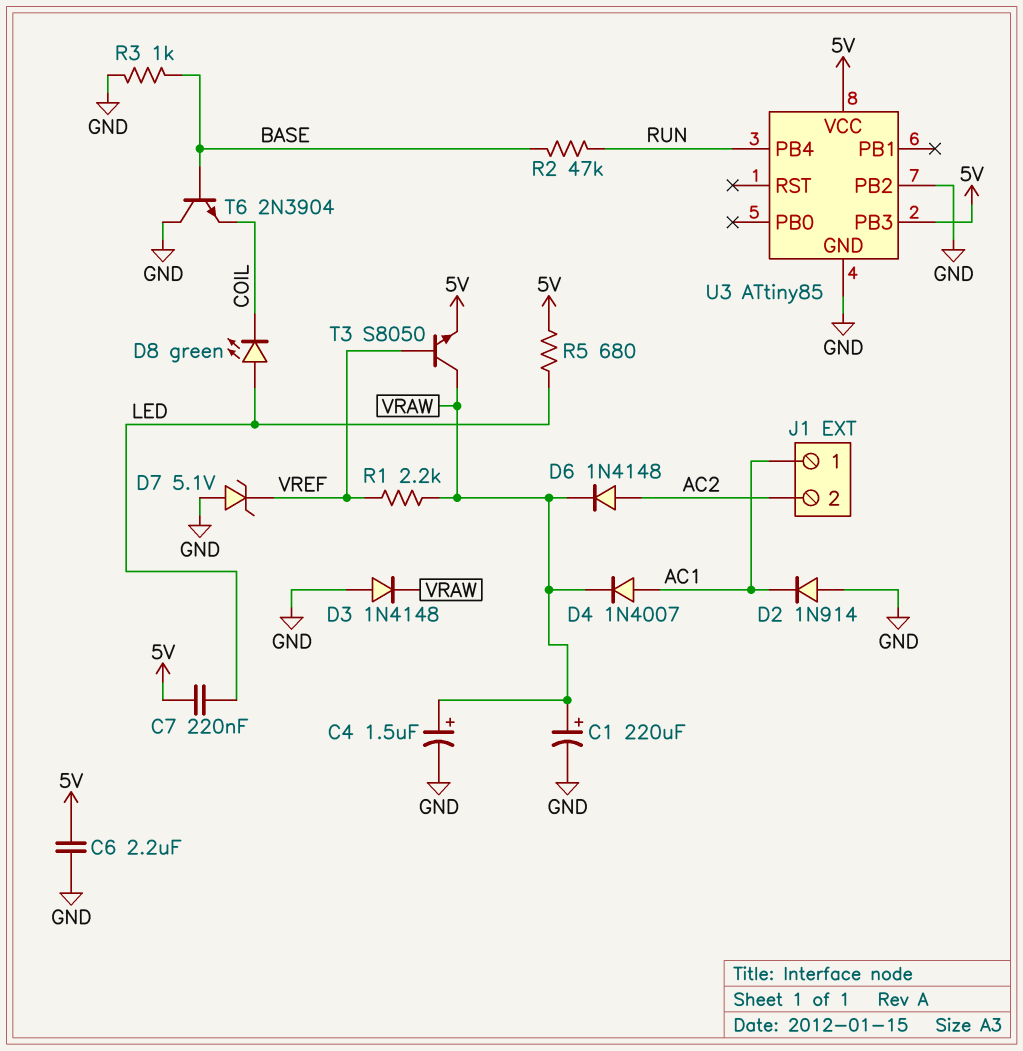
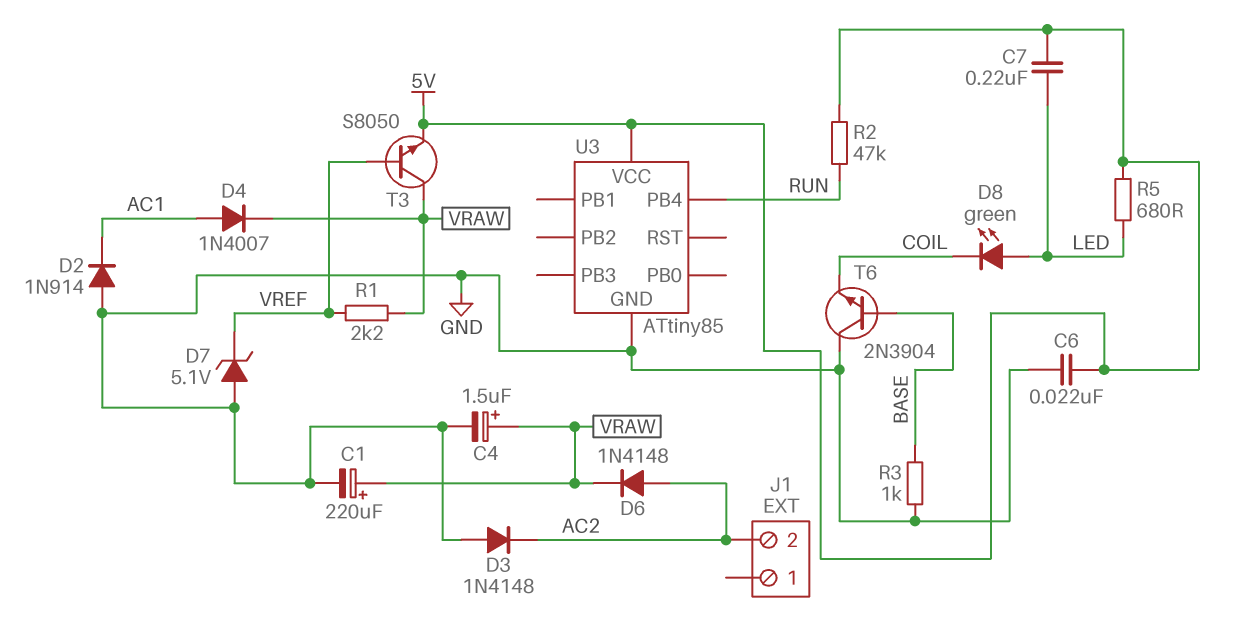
C6: 2.2uF (5V, GND) -> 22nF (5V, GND)
D3: diode 1N4148 (A GND, K VRAW) -> diode 1N4148 (A GND, K AC2)
J1 pin 1: AC1 -> none
R2: 47k (BASE, RUN) -> 47k (5V, RUN)
U3 pin PB2: GND -> none
U3 pin PB3: 5V -> none

